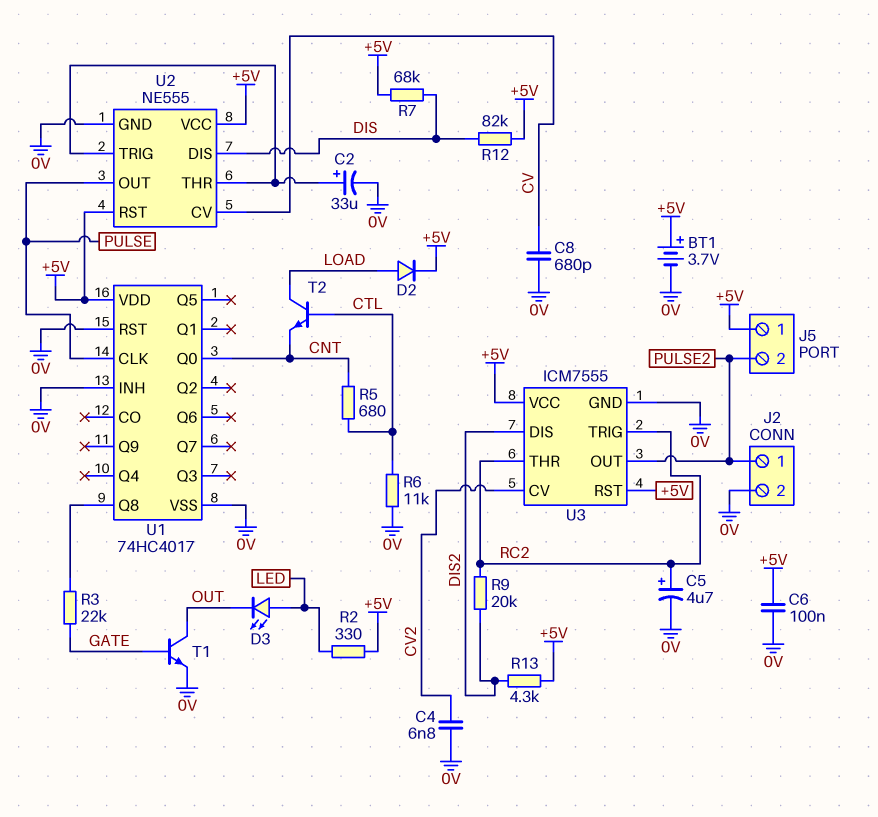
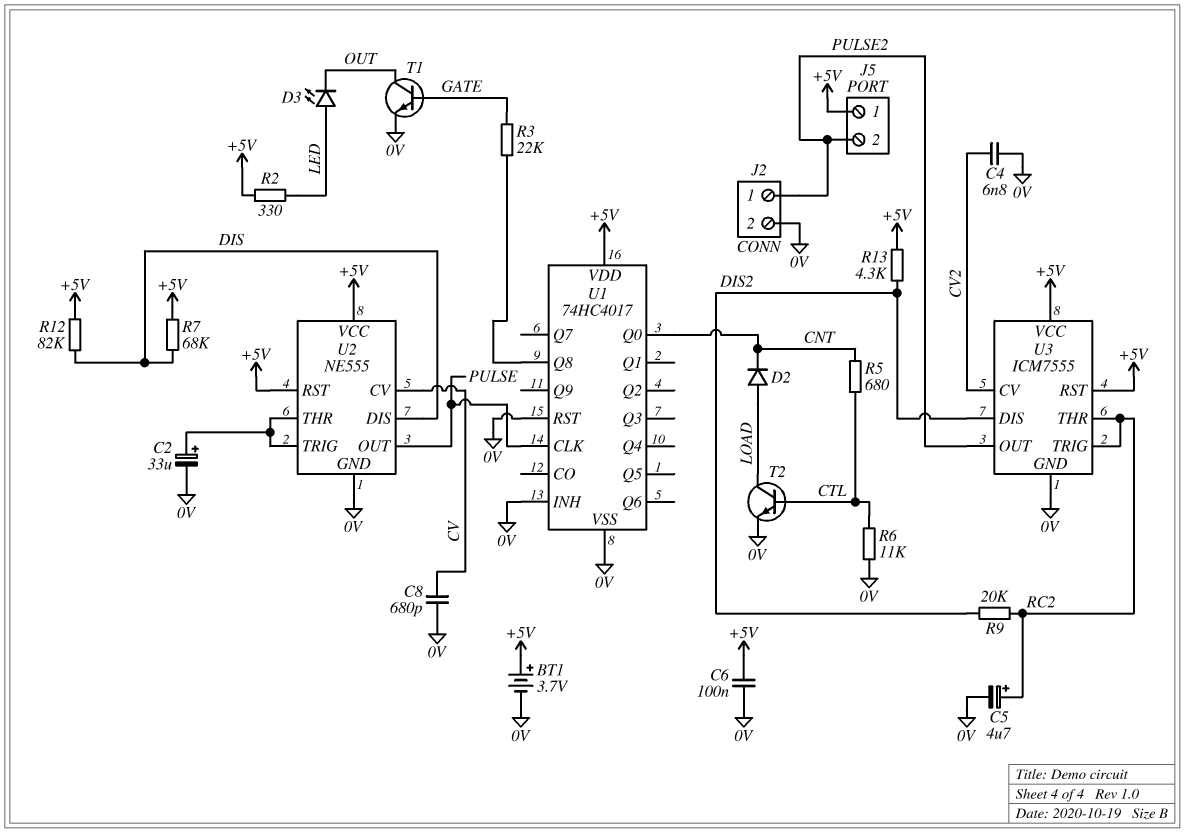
D2: diode (A LOAD, K +5V) -> diode (A LOAD, K CNT)
T2: NPN (B CTL, C LOAD, E CNT) -> NPN (B CTL, C LOAD, E 0V)

